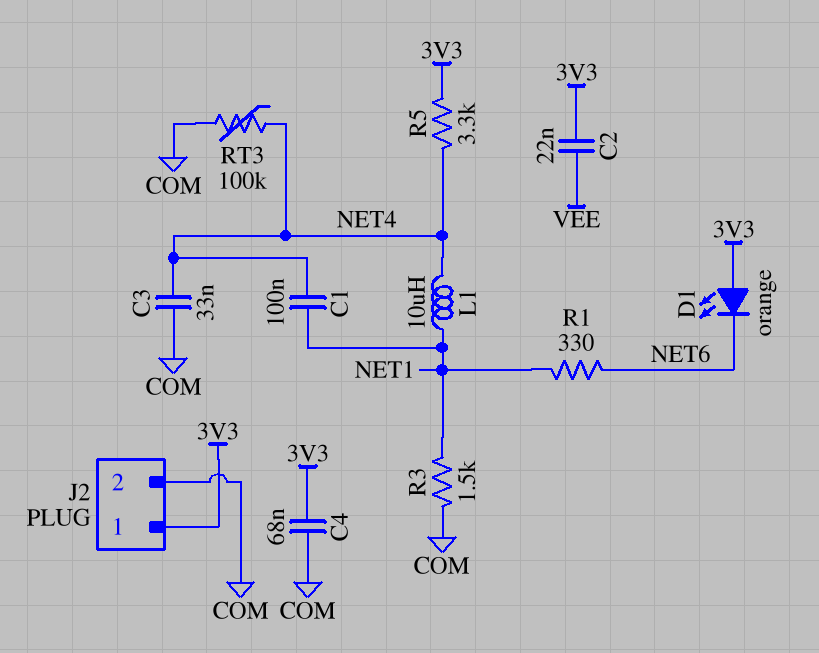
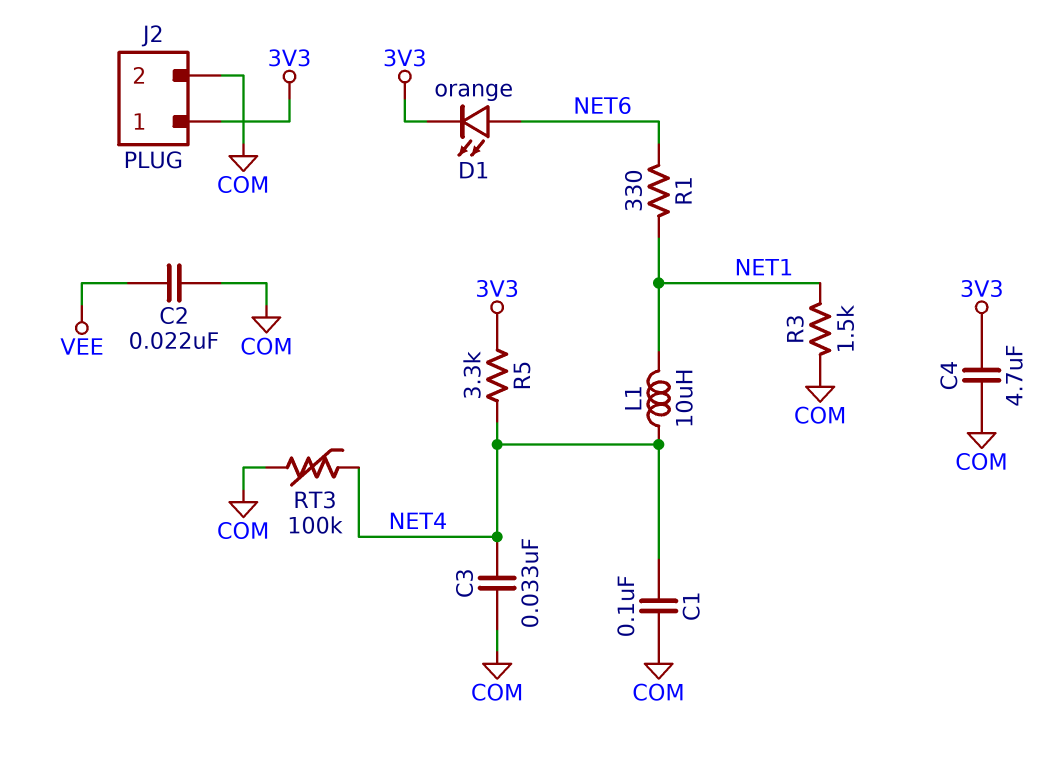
C1: 100nF (NET1, NET4) -> 100nF (COM, NET4)
C2: 22nF (3V3, VEE) -> 22nF (COM, VEE)
C4: 68nF (3V3, COM) -> 4.7uF (3V3, COM)
D1: LED orange (A 3V3, K NET6) -> LED orange (A NET6, K 3V3)

